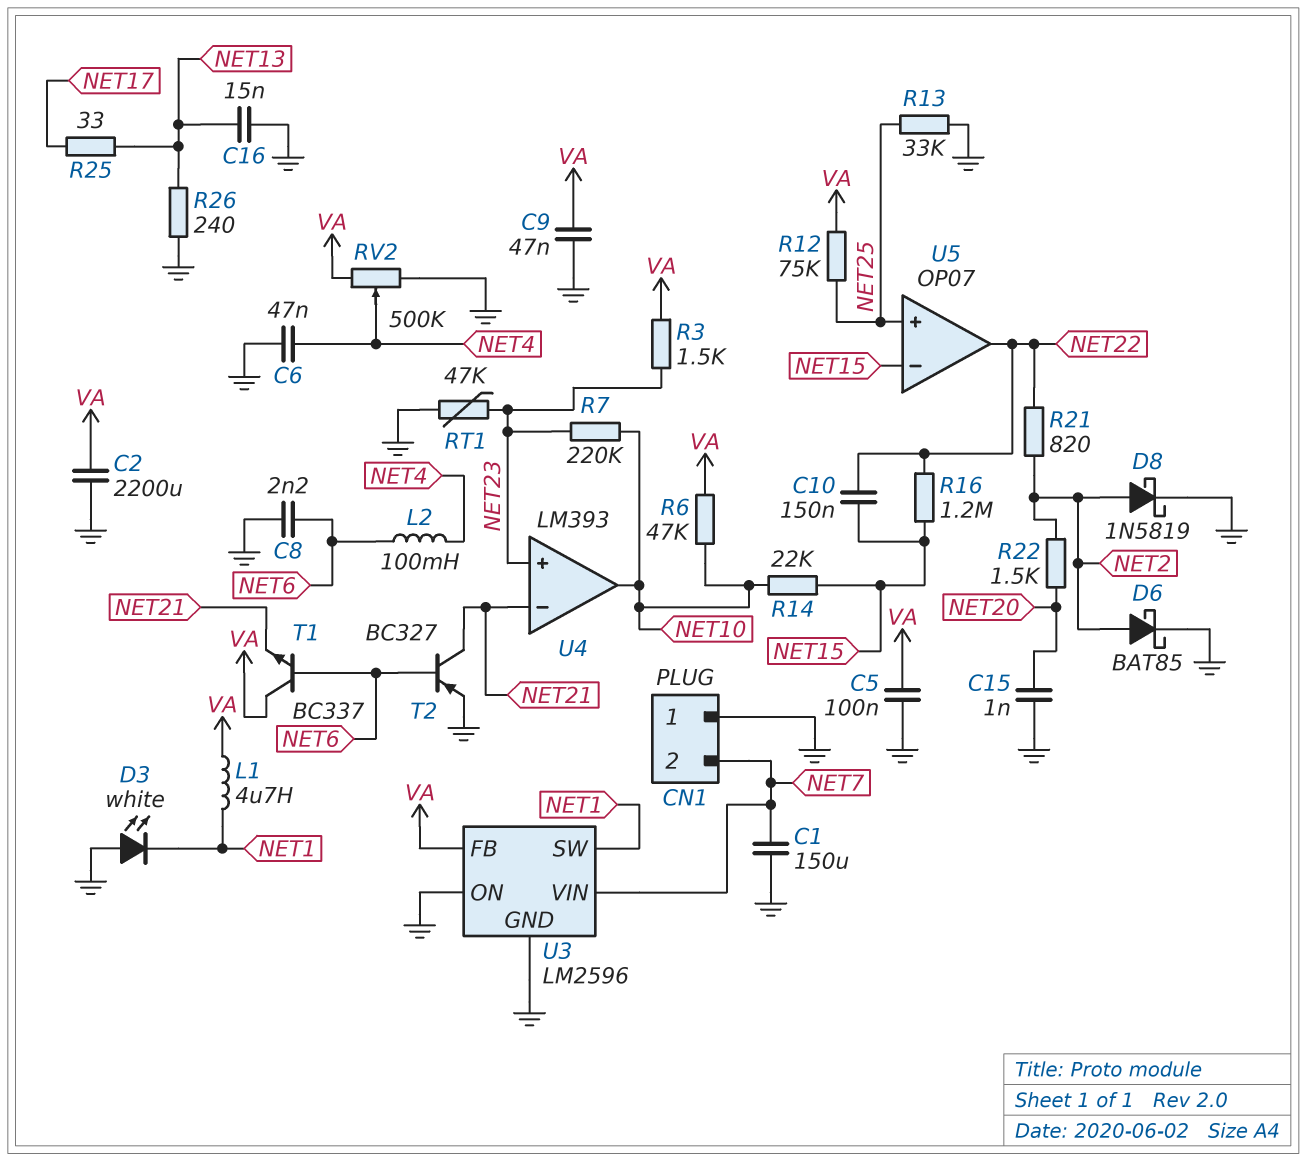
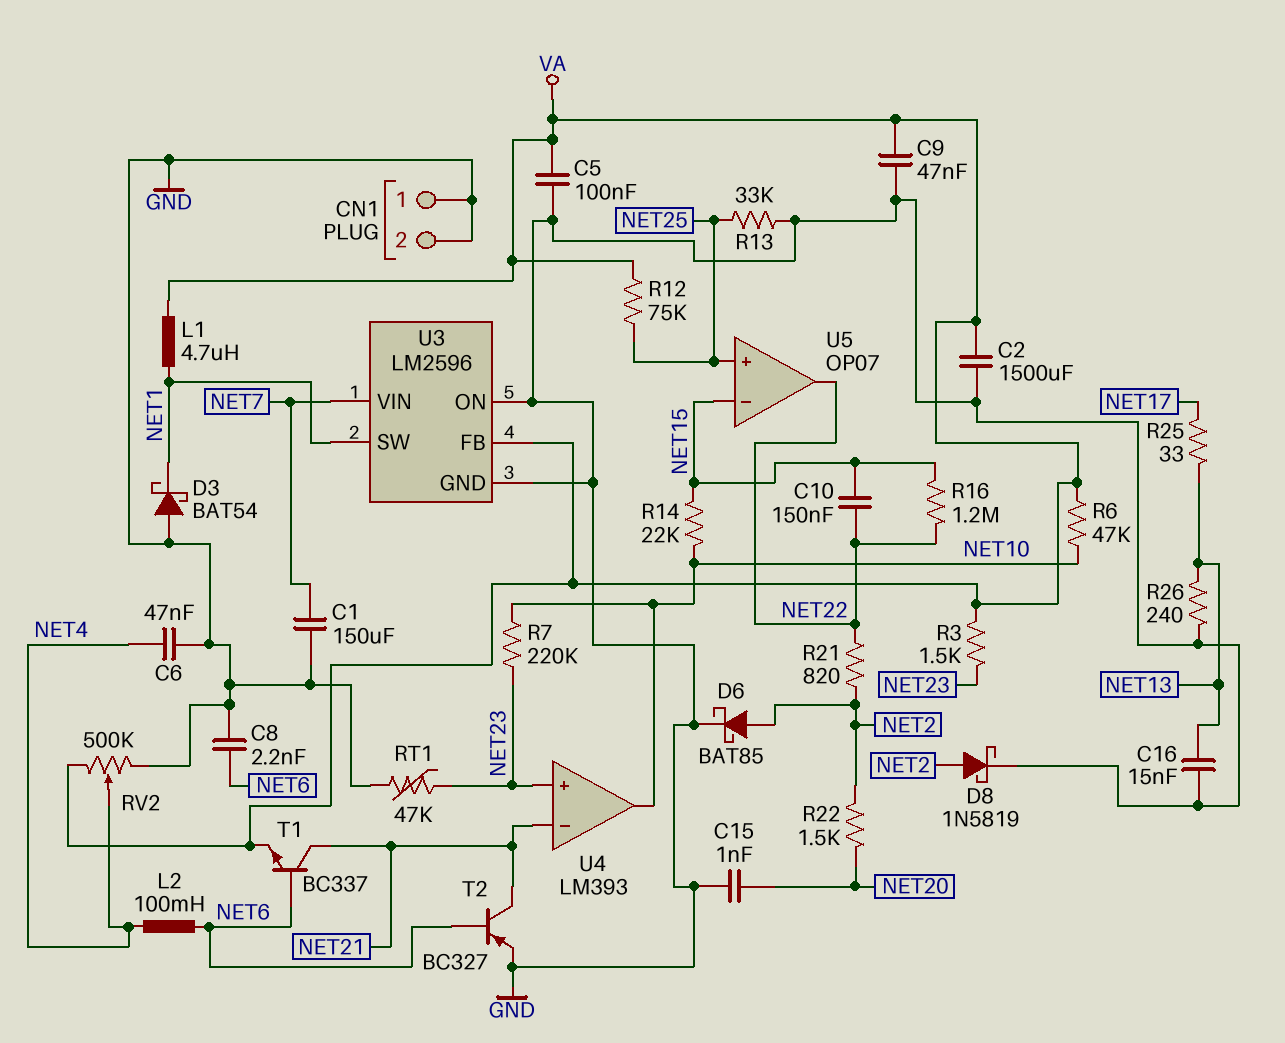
C2: 2200uF (GND, VA) -> 1500uF (GND, VA)
CN1 pin 2: NET7 -> GND
D3: LED white (A GND, K NET1) -> schottky BAT54 (A GND, K NET1)
T1: NPN BC337 (B NET6, C VA, E NET21) -> NPN BC337 (B NET6, C NET21, E VA)

